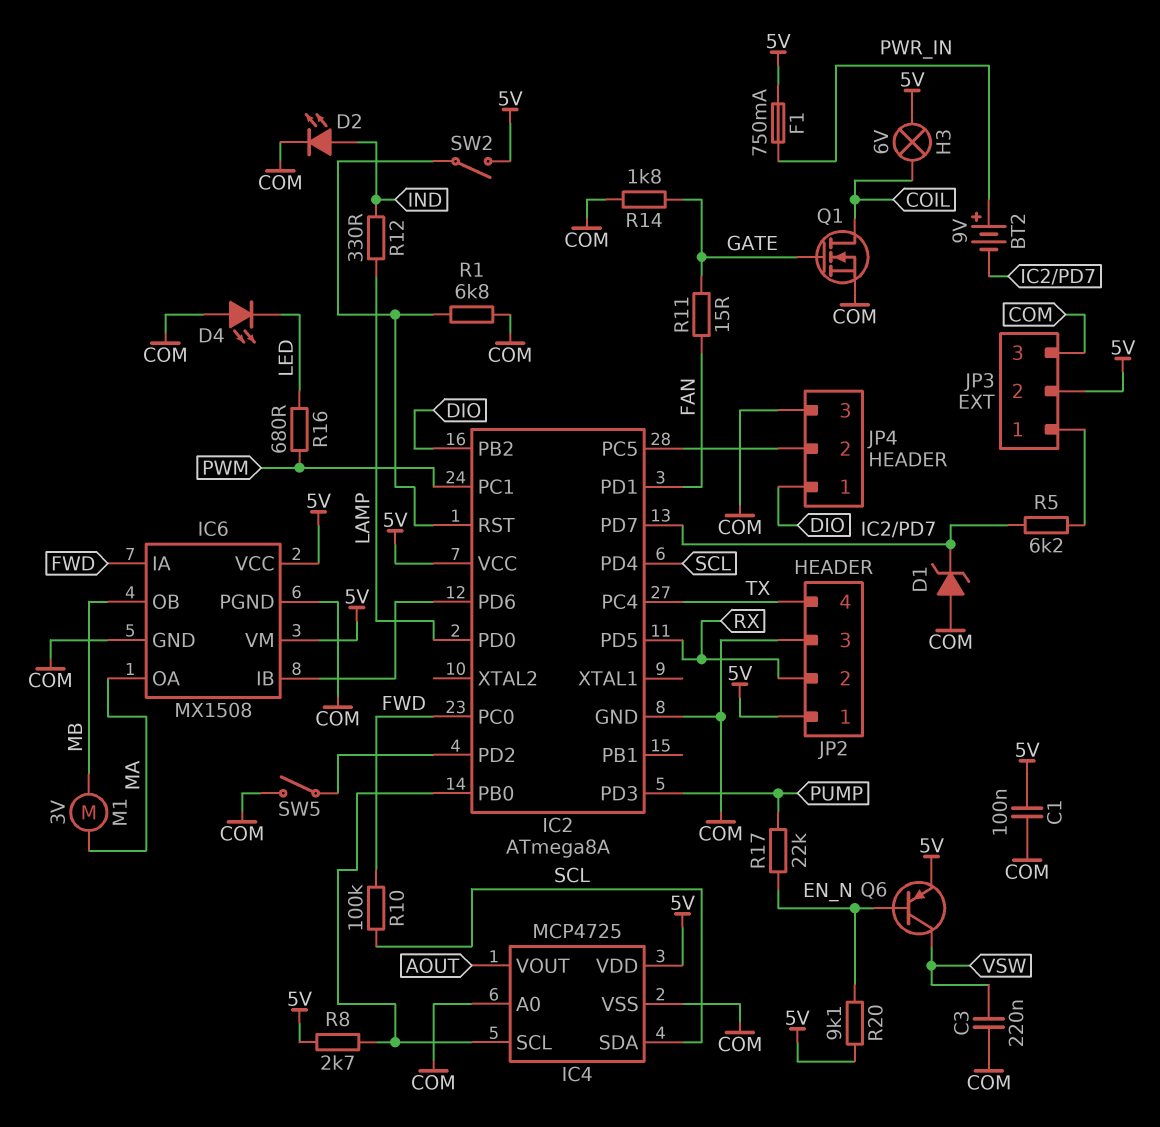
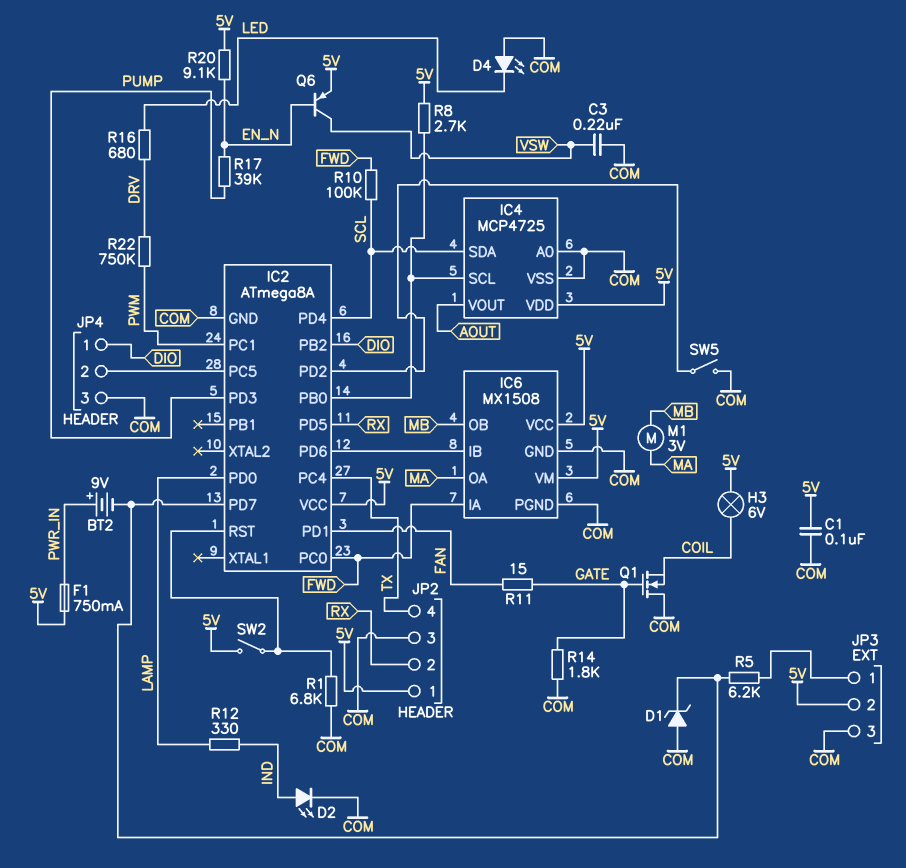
Q1: NMOS (G GATE, D COIL, S COM) -> NMOS (G GATE, D COM, S COIL)
R16: 680 (LED, PWM) -> 680 (DRV, LED)
R17: 22k (EN_N, PUMP) -> 39k (EN_N, PUMP)
R22: none -> 750k (DRV, PWM)

